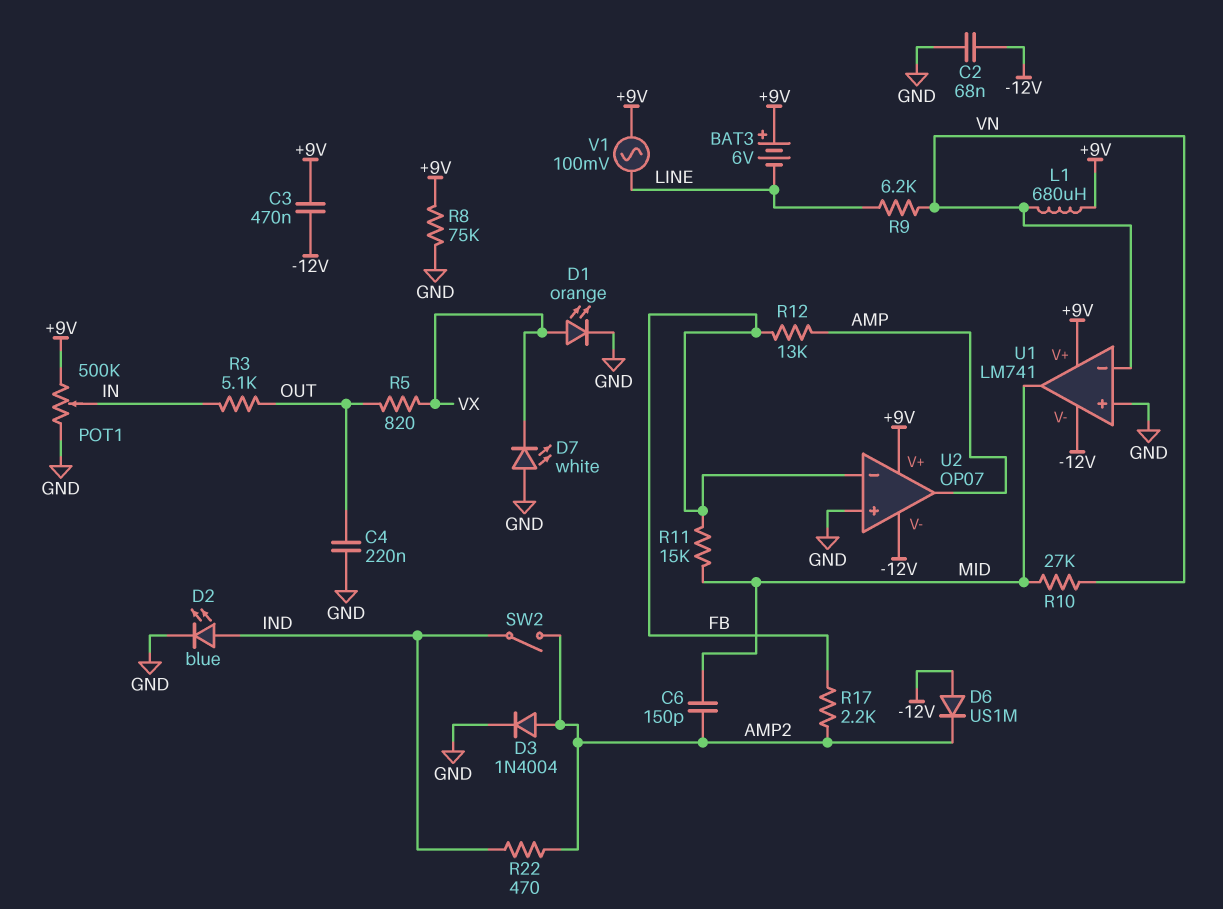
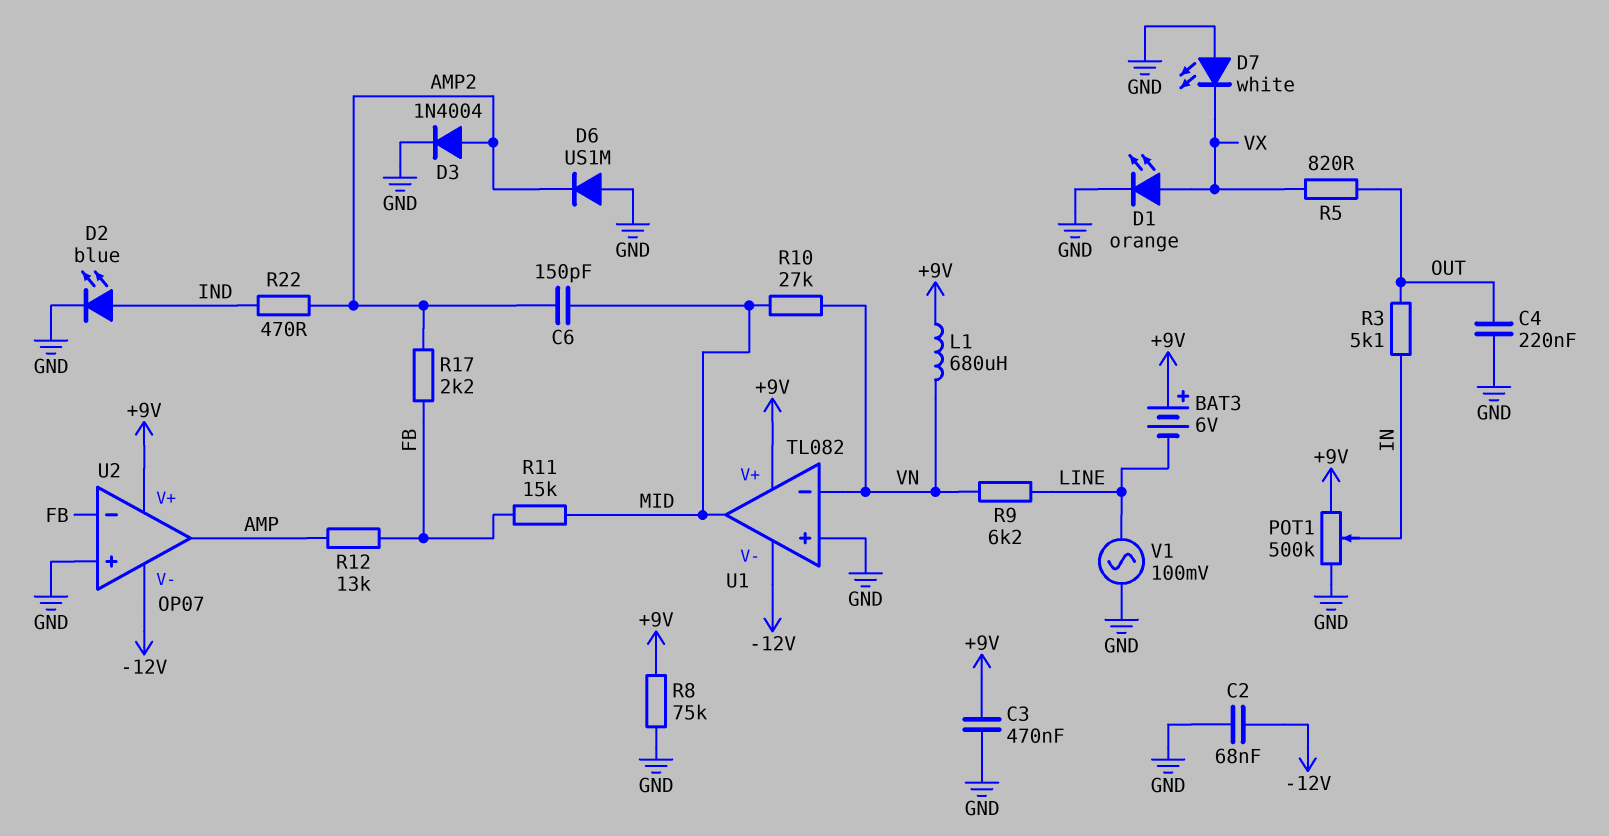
C3: 470nF (+9V, -12V) -> 470nF (+9V, GND)
D6: diode US1M (A -12V, K AMP2) -> diode US1M (A GND, K AMP2)
SW2: switch (AMP2, IND) -> none
U1: LM741 -> TL082
V1: AC 100mV (+9V, LINE) -> AC 100mV (GND, LINE)

